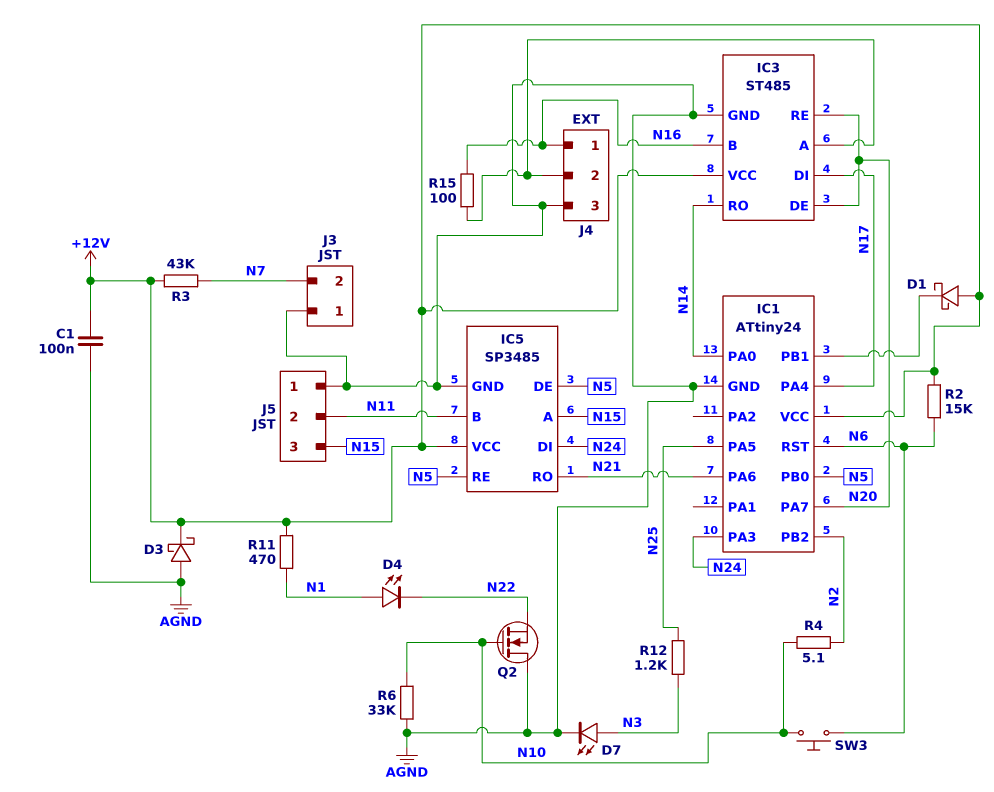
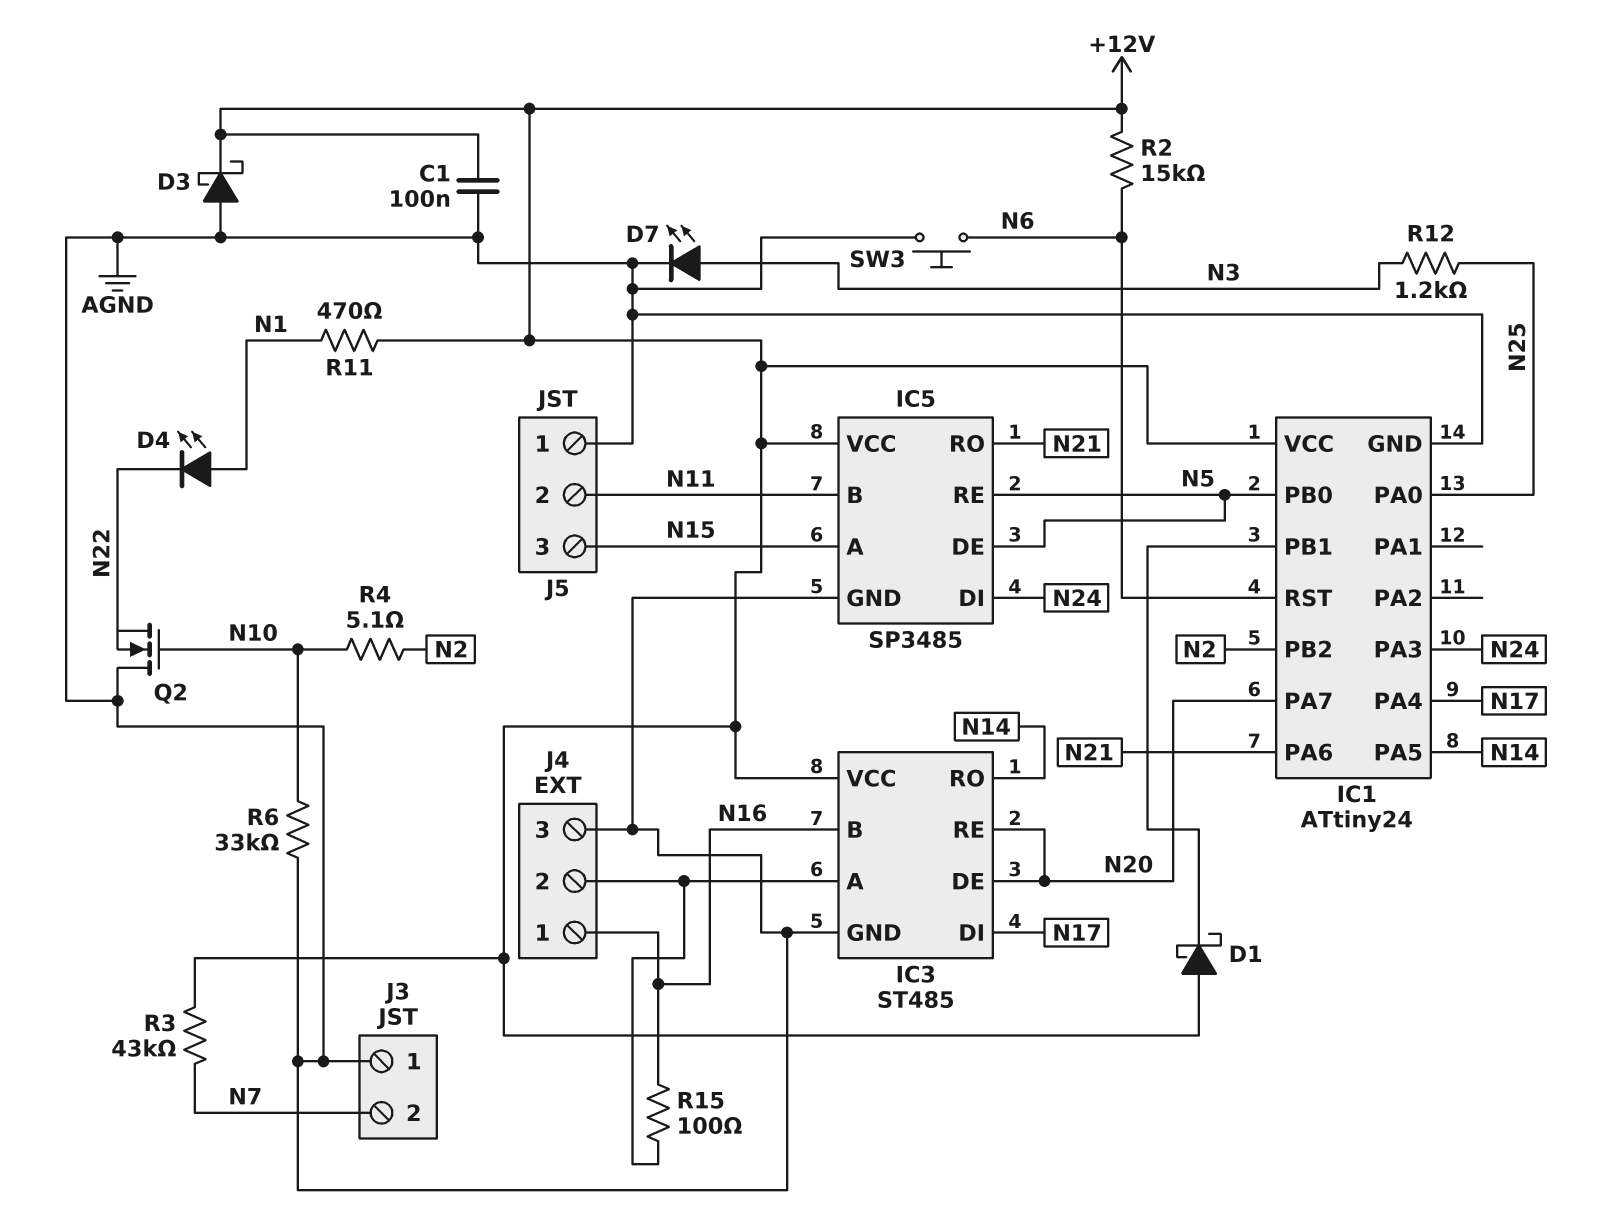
IC1 pin PA0: N14 -> N25
IC1 pin PA5: N25 -> N14
SW3: button (N6, N10) -> button (AGND, N6)

